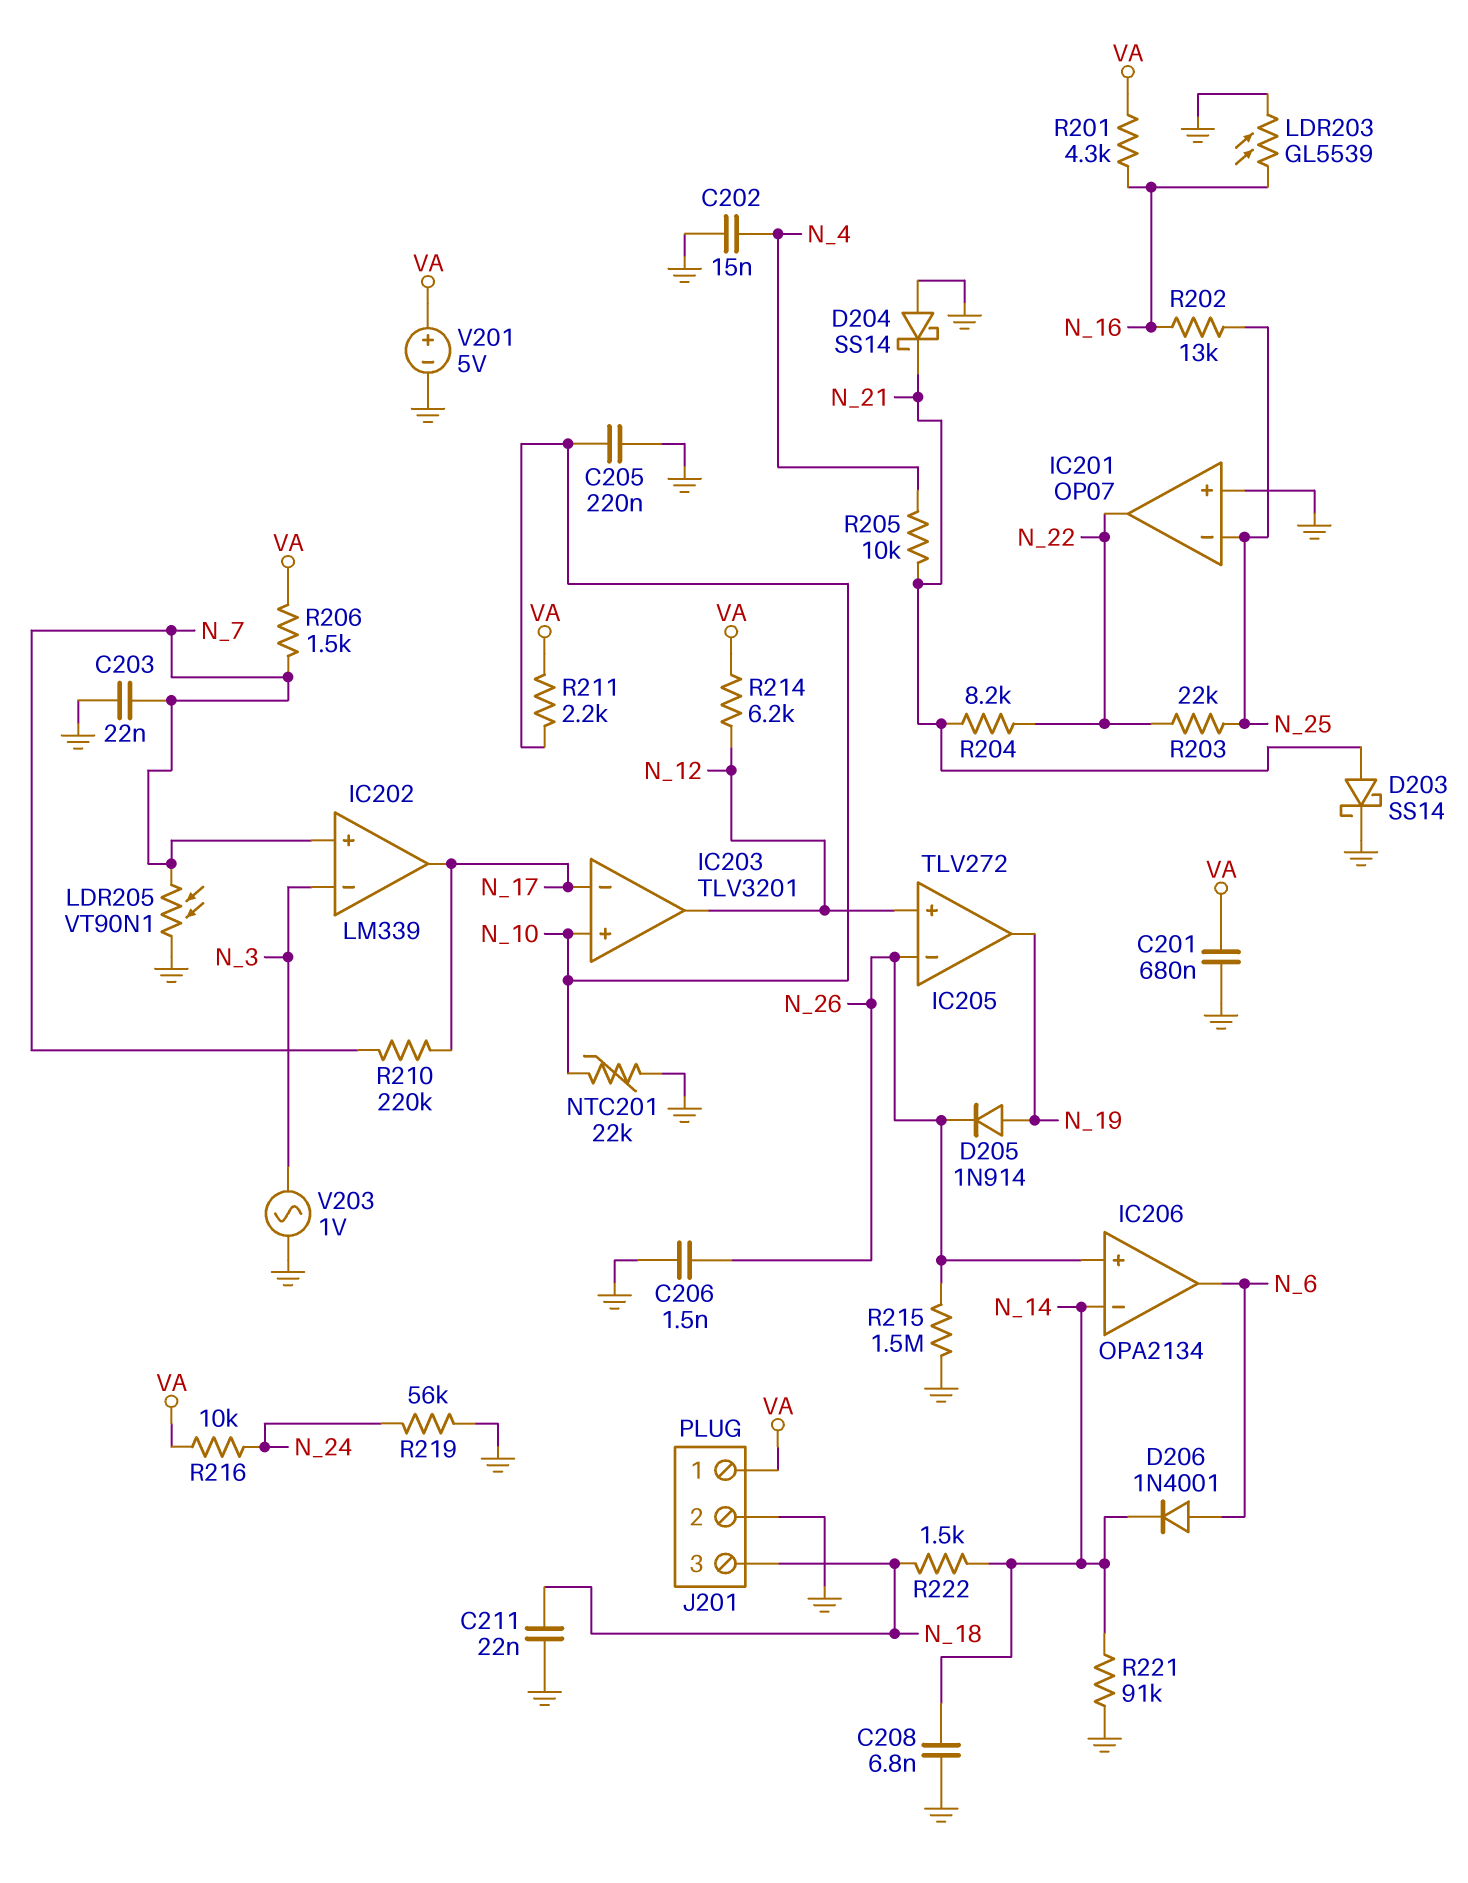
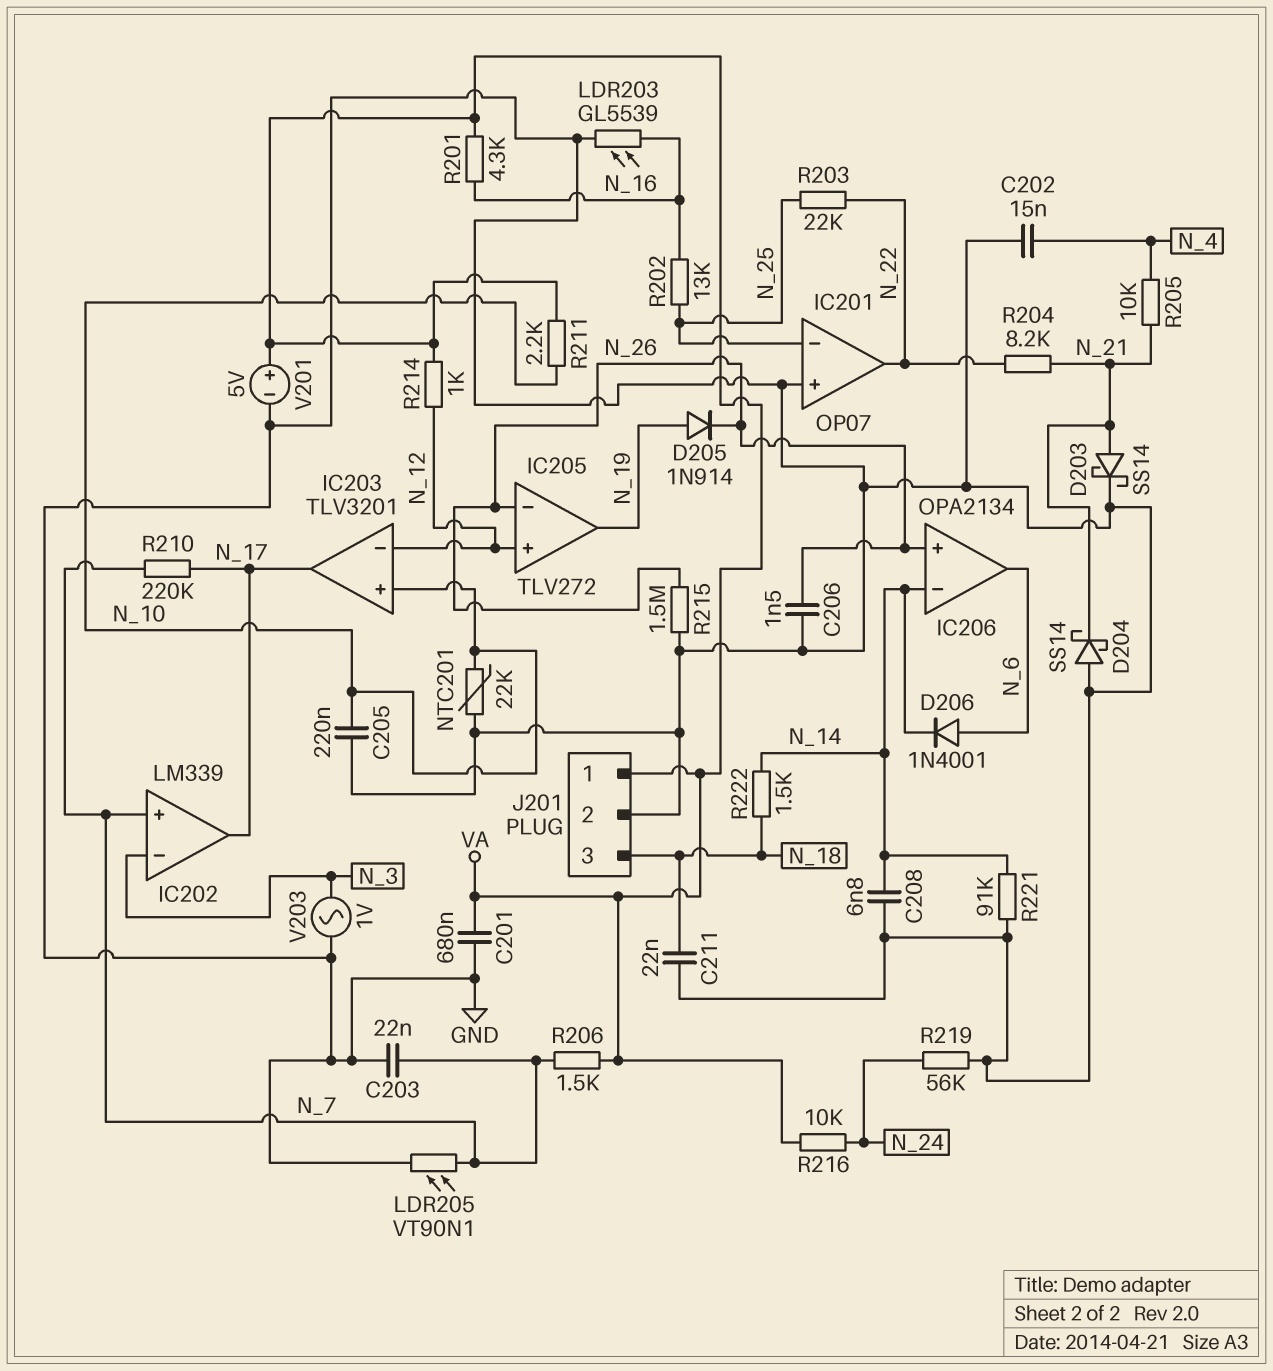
IC203 pin in-: N_17 -> N_12
IC203 pin out: N_12 -> N_17
R214: 6.2k (N_12, VA) -> 1k (N_12, VA)

